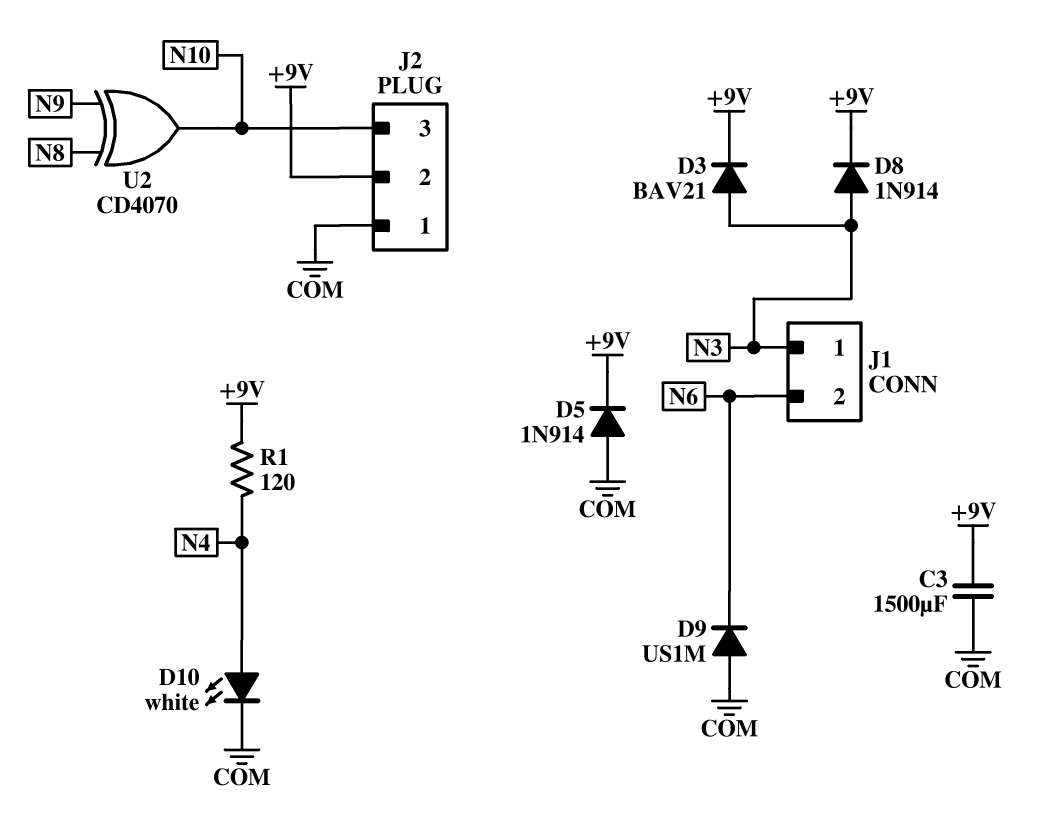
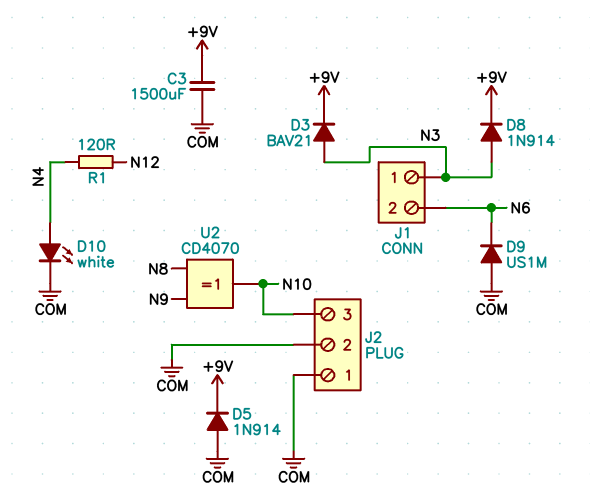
J2 pin 2: +9V -> COM
R1: 120 (+9V, N4) -> 120 (N4, N12)

